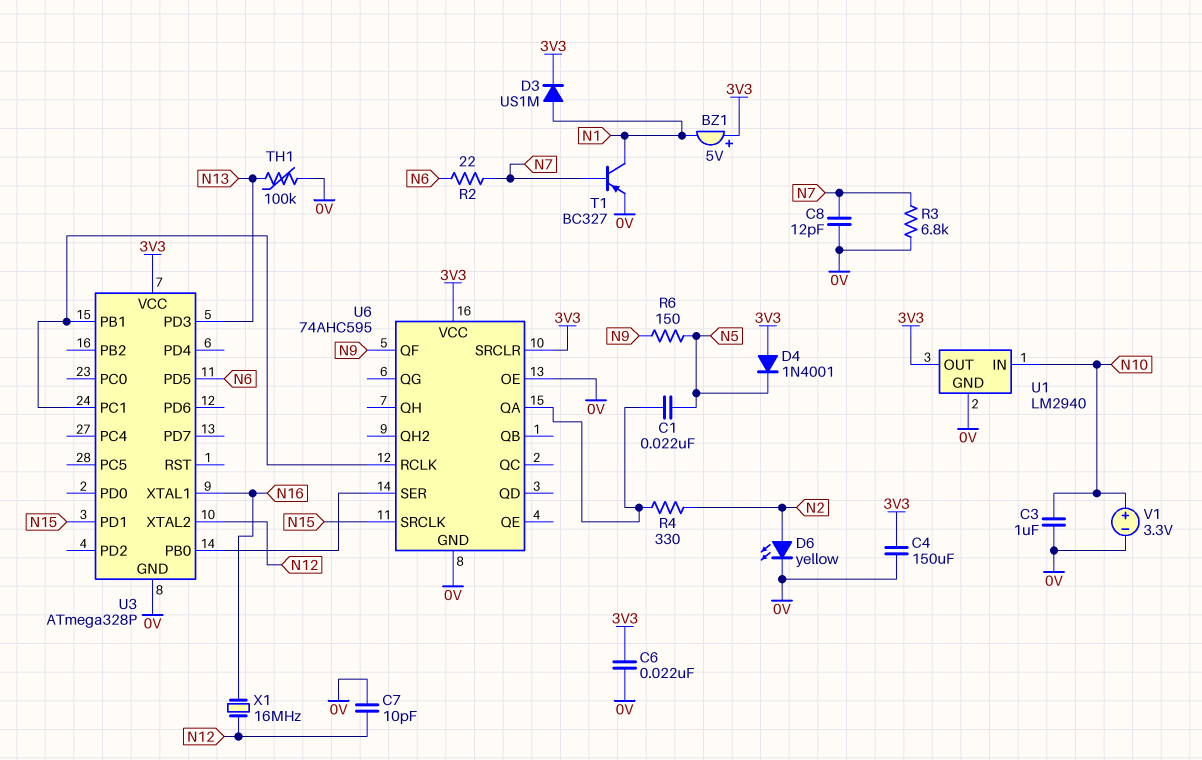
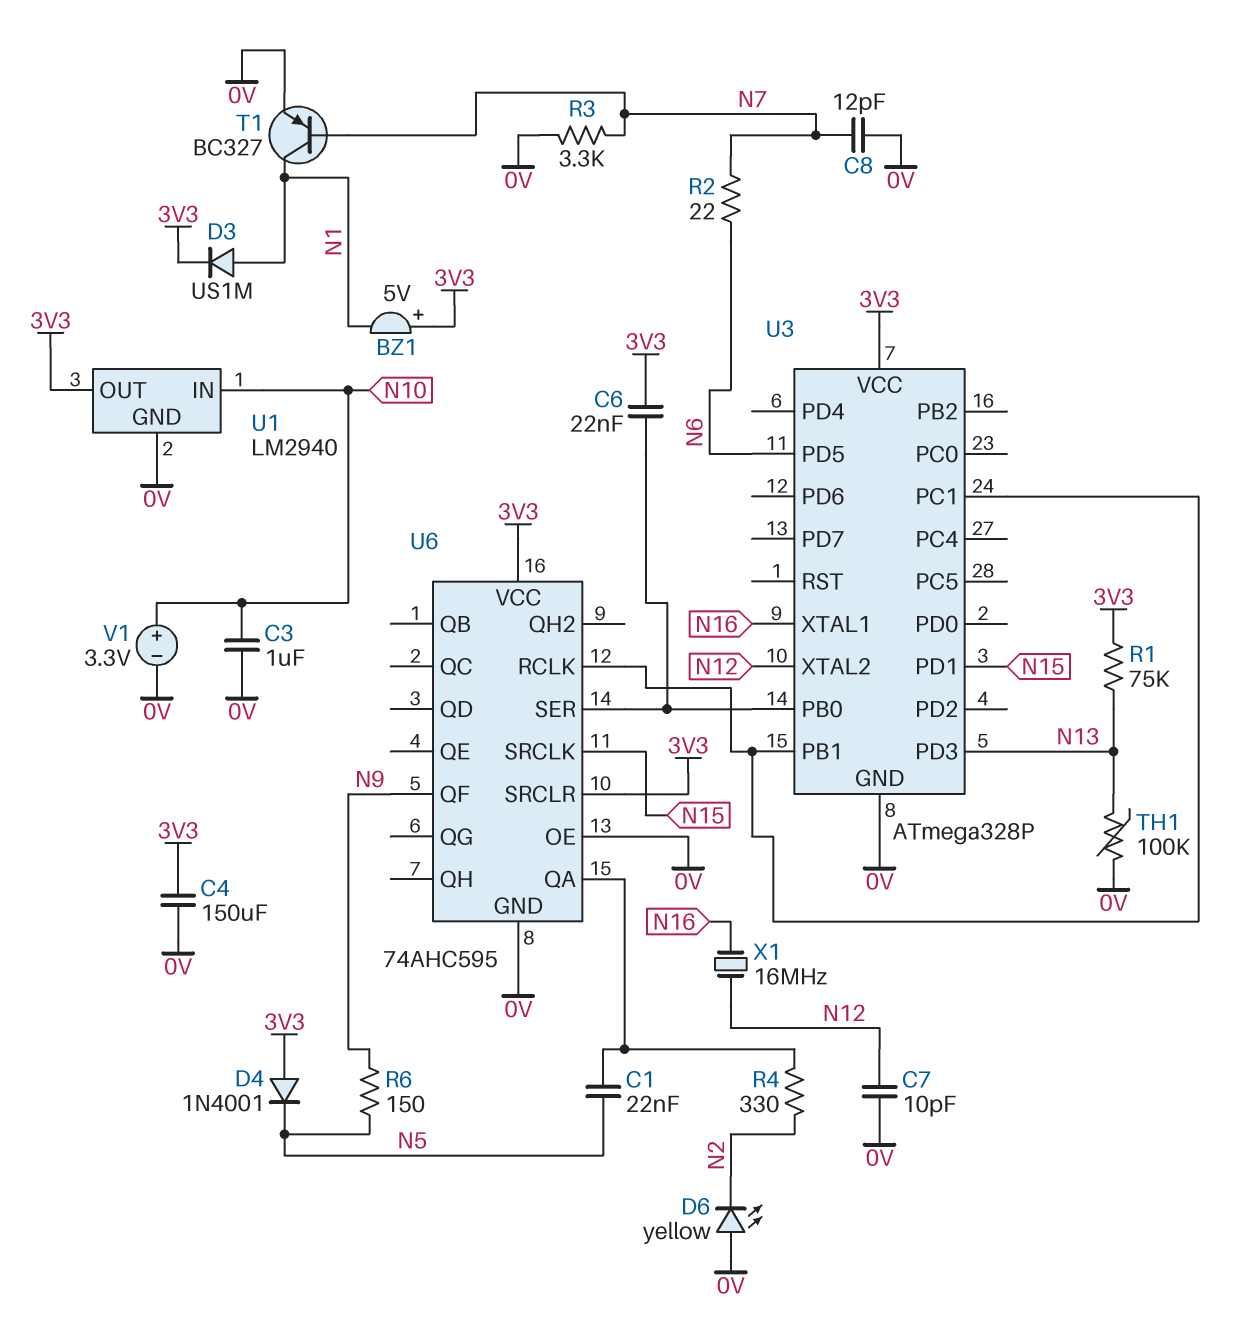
C6: 22nF (0V, 3V3) -> 22nF (3V3, U3/PB0)
D6: LED yellow (A N2, K 0V) -> LED yellow (A 0V, K N2)
R1: none -> 75k (3V3, N13)
R3: 6.8k (0V, N7) -> 3.3k (0V, N7)

